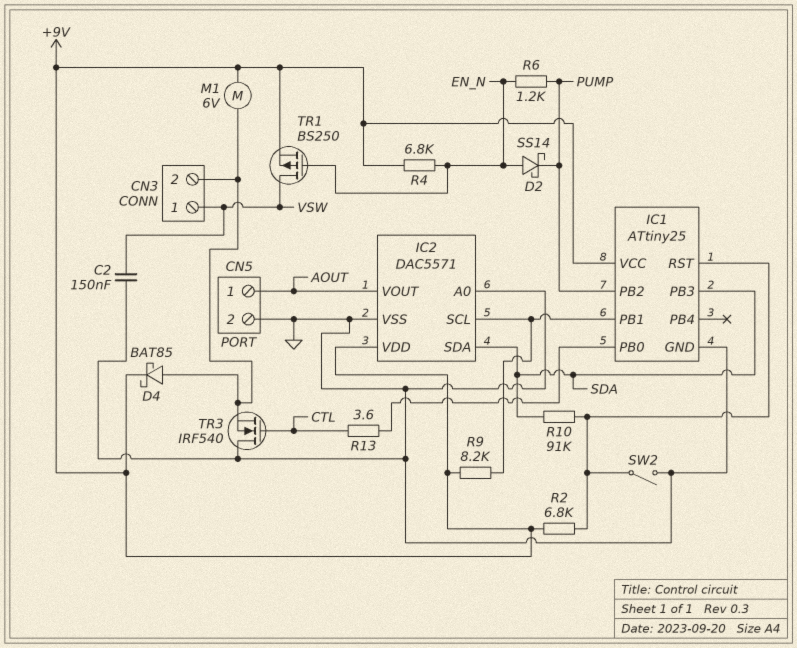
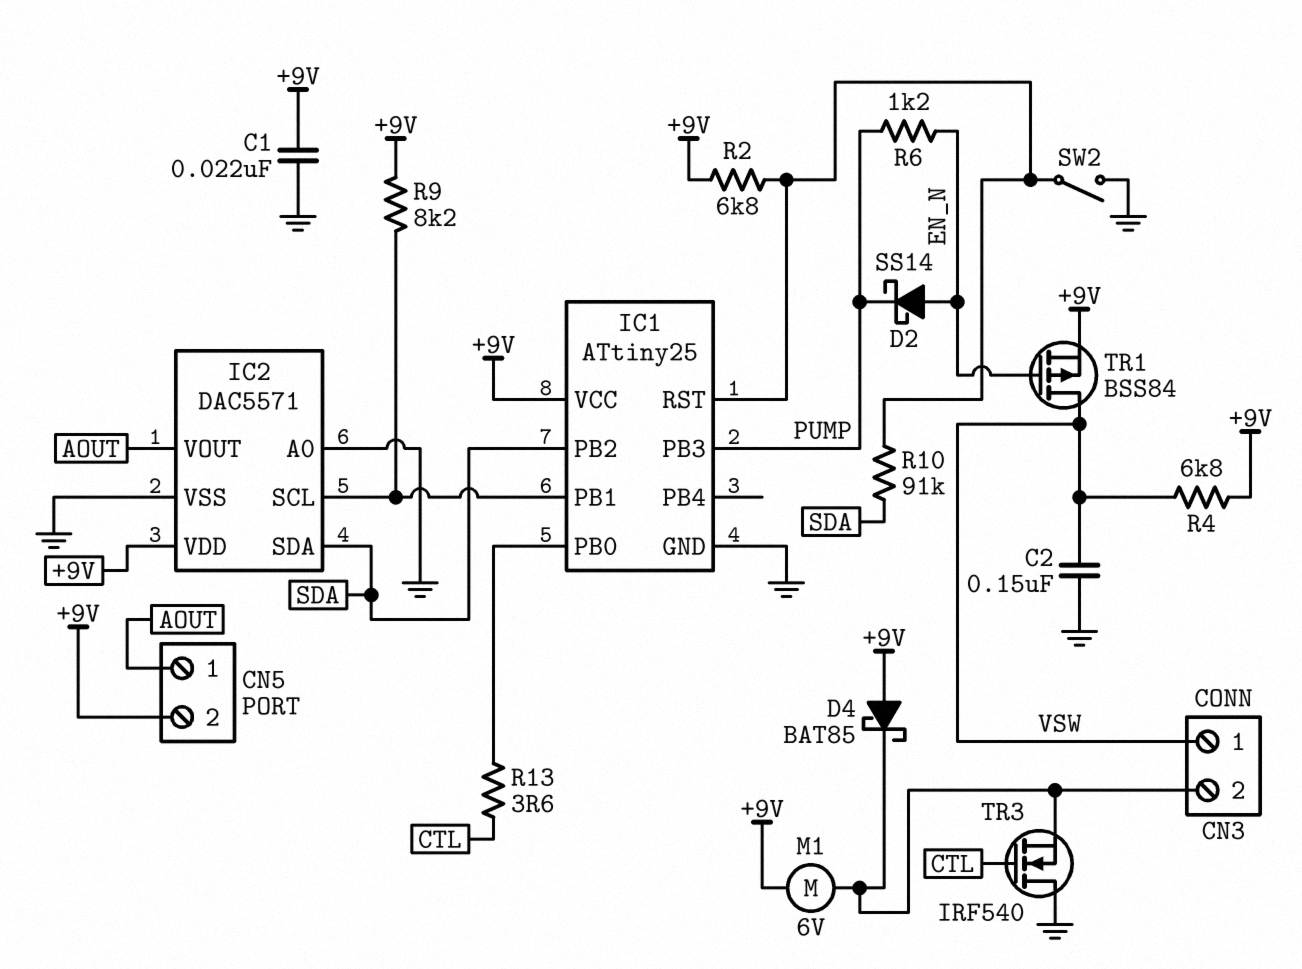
C1: none -> 22nF (+9V, GND)
CN5 pin 2: GND -> +9V
D4: schottky BAT85 (A CN3/2, K +9V) -> schottky BAT85 (A +9V, K CN3/2)
IC1 pin PB2: PUMP -> SDA
IC1 pin PB3: SDA -> PUMP
R4: 6.8k (+9V, EN_N) -> 6.8k (+9V, VSW)
TR1: PMOS BS250 (G EN_N, D VSW, S +9V) -> PMOS BSS84 (G EN_N, D VSW, S +9V)

